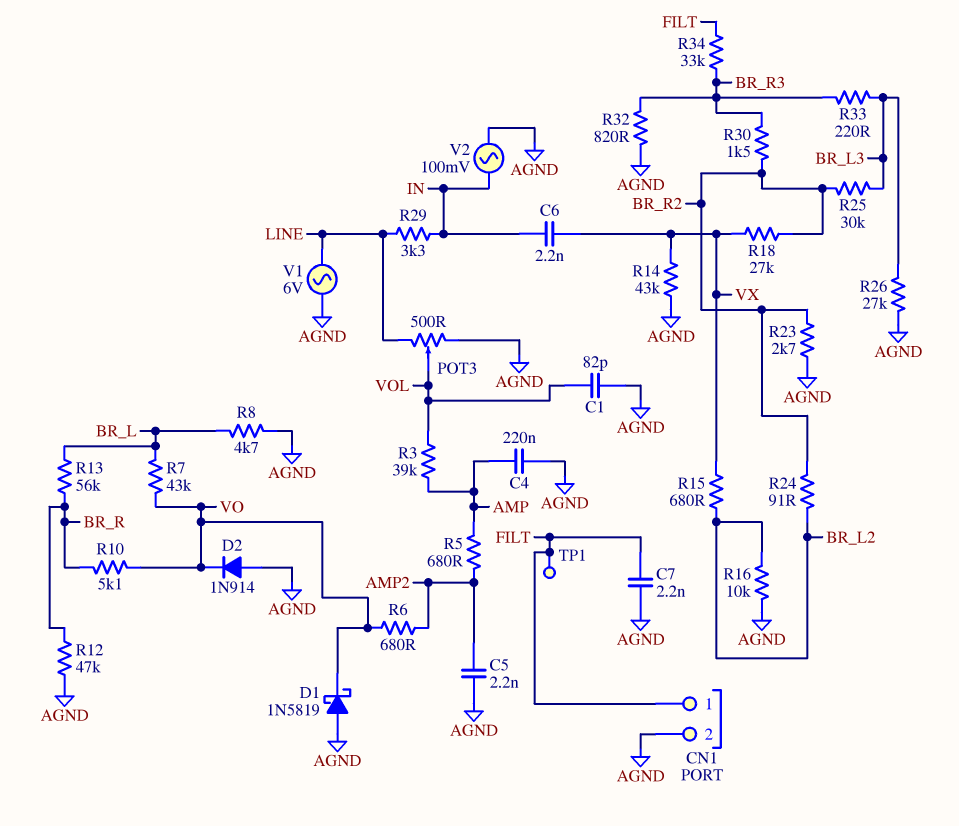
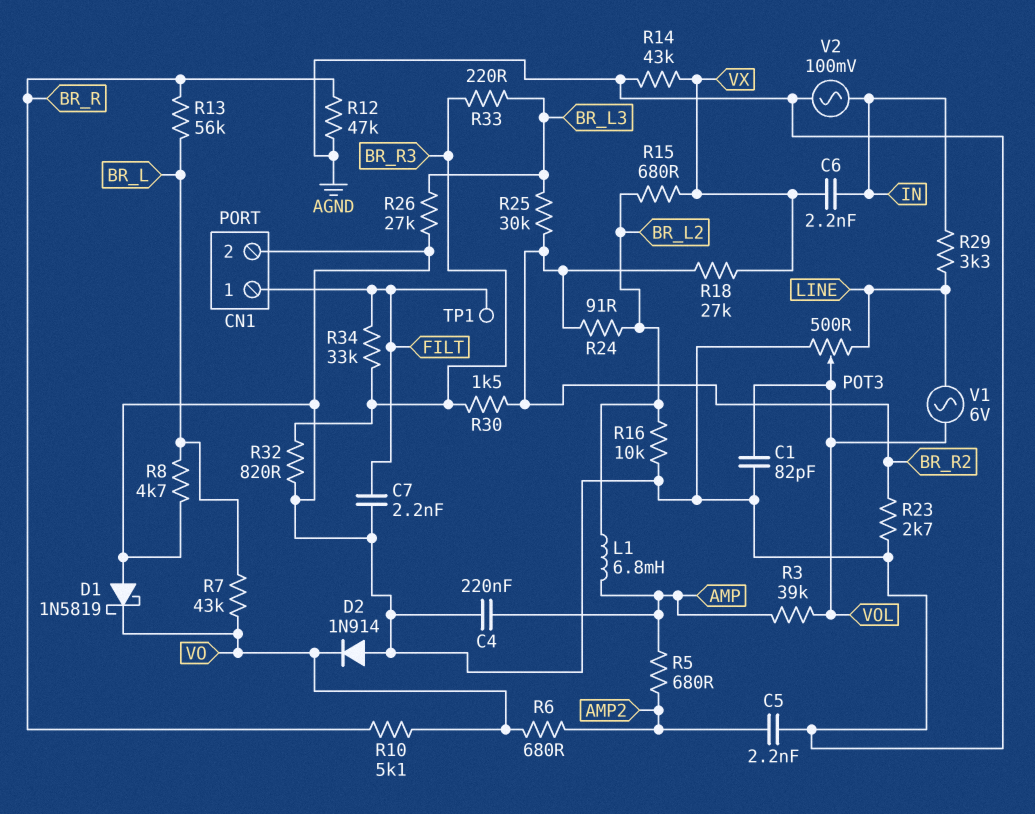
L1: none -> 6.8mH (AMP, BR_L2)
V1: AC 6V (AGND, LINE) -> AC 6V (LINE, VOL)

